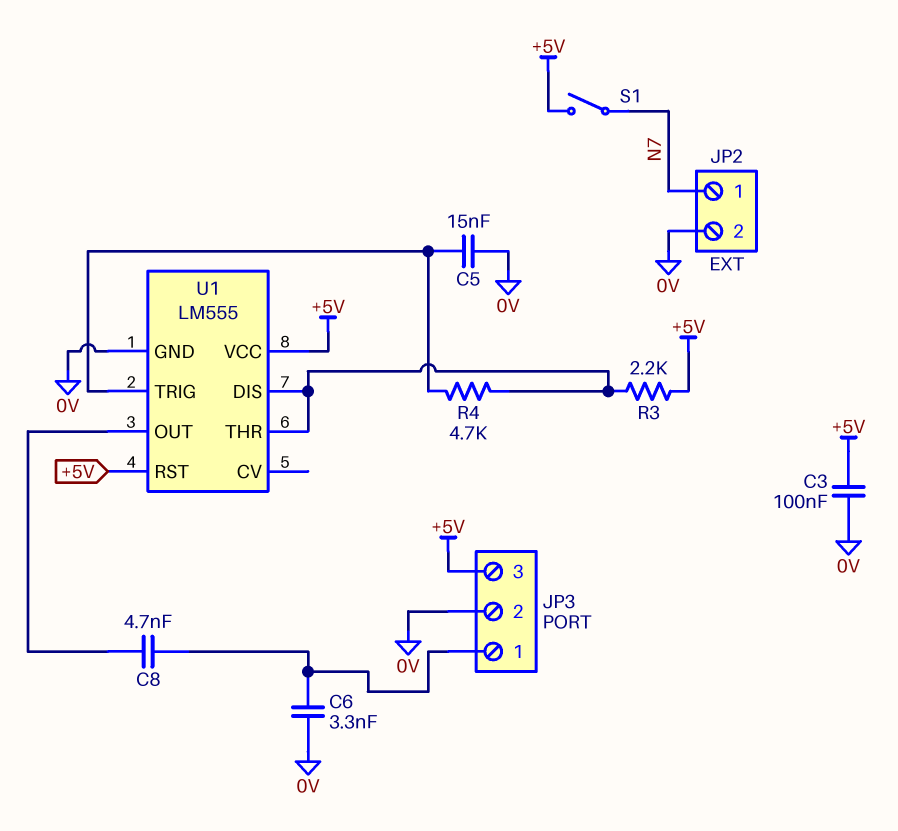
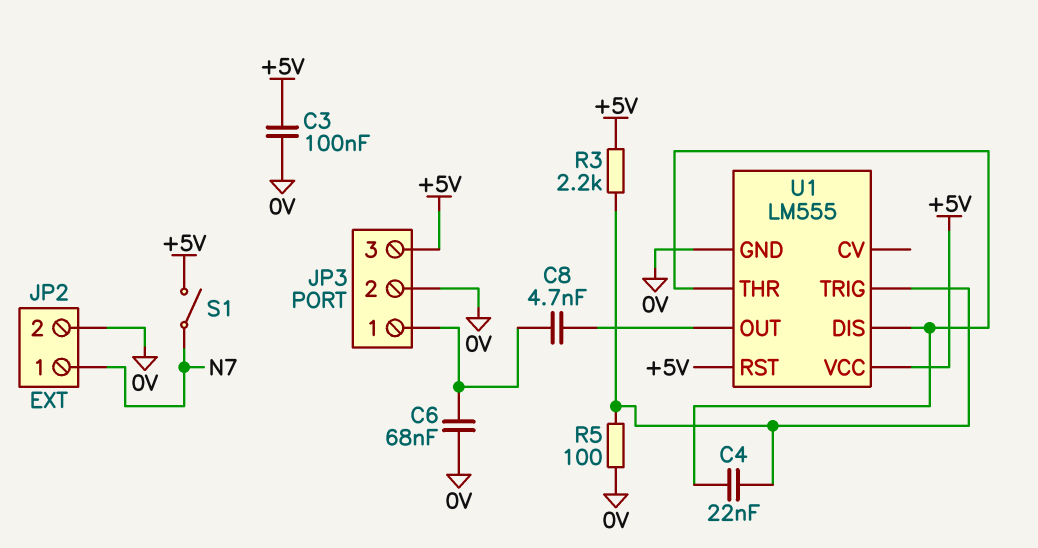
C4: none -> 22nF (U1/DIS, U1/TRIG)
C5: 15nF (0V, U1/TRIG) -> none
C6: 3.3nF (0V, JP3/1) -> 68nF (0V, JP3/1)
R3: 2.2k (+5V, U1/DIS) -> 2.2k (+5V, U1/TRIG)
R4: 4.7k (U1/DIS, U1/TRIG) -> none
R5: none -> 100 (0V, U1/TRIG)

